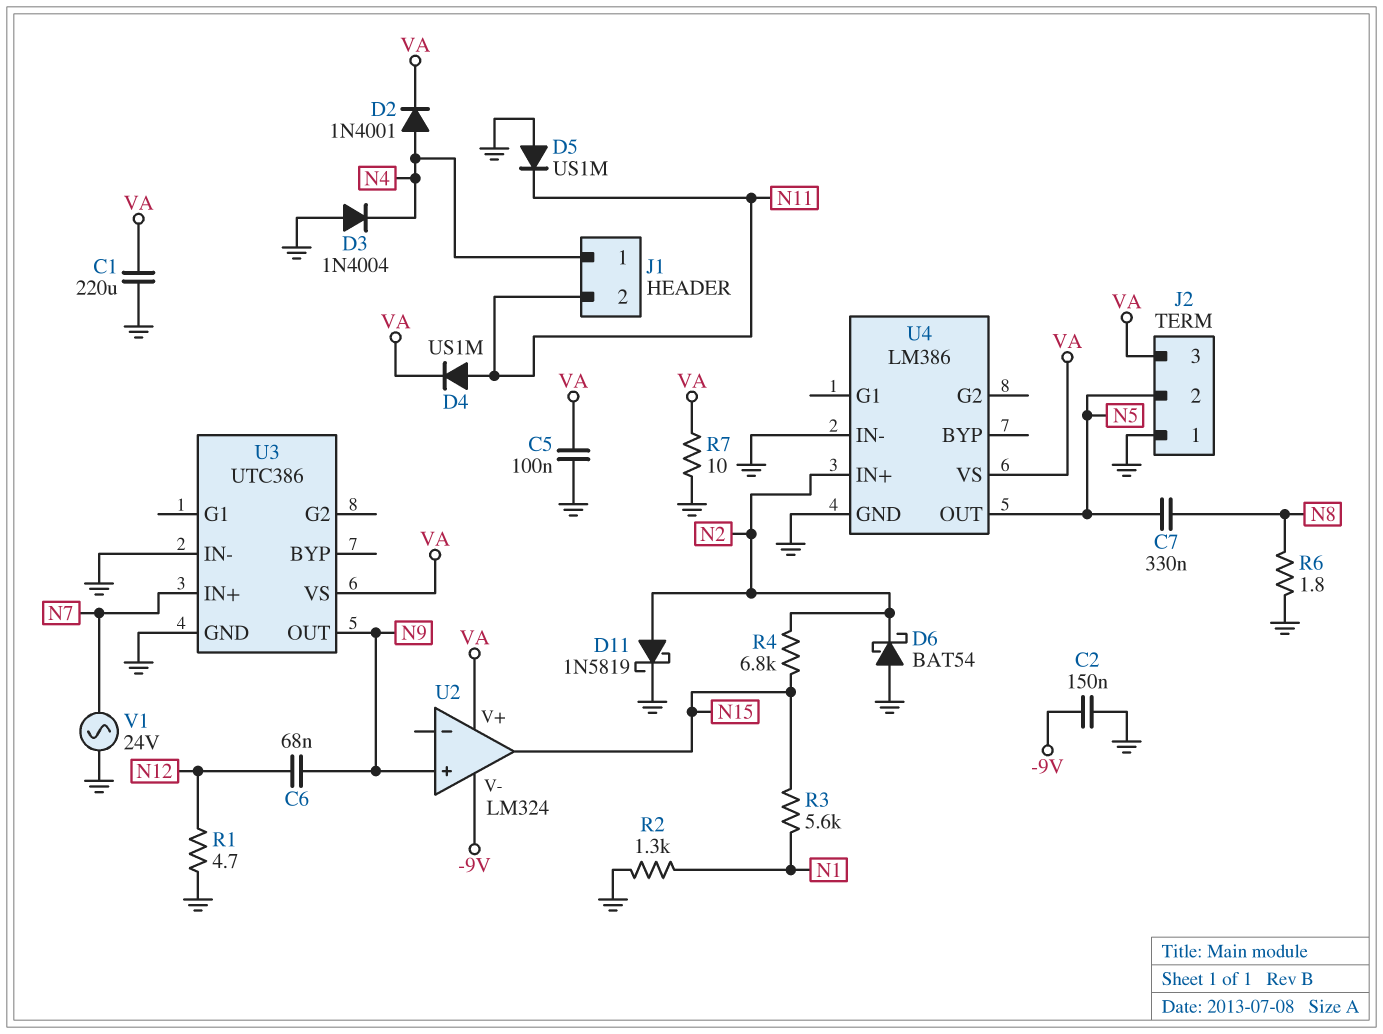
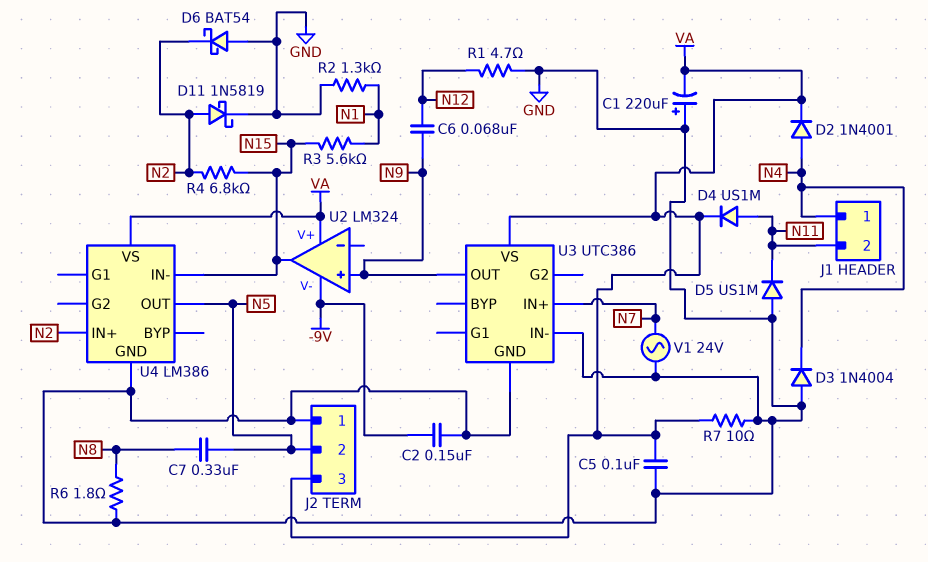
C1: 220uF (GND, VA) -> 220uF (plus GND, minus VA)
U4 pin IN-: GND -> N15

